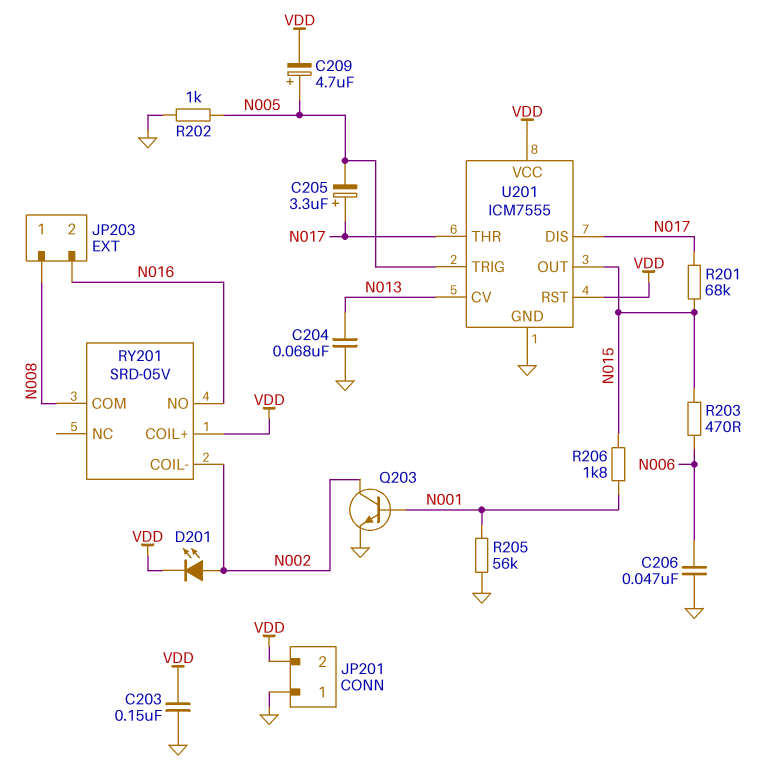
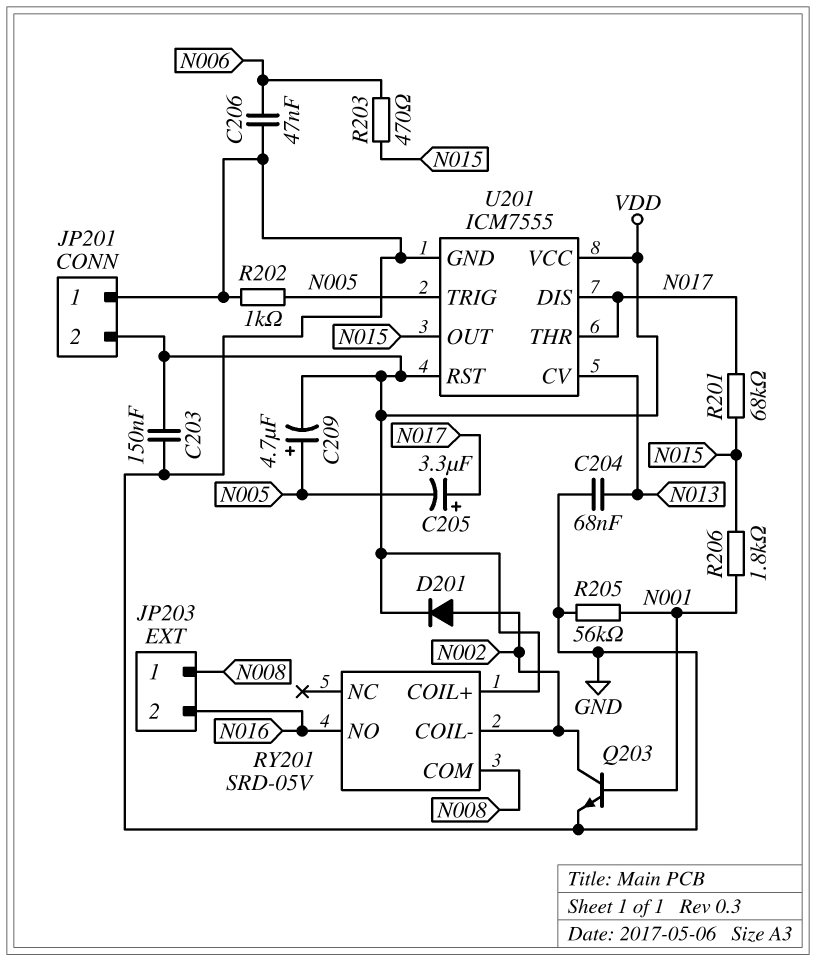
D201: LED (A N002, K VDD) -> diode (A N002, K VDD)

